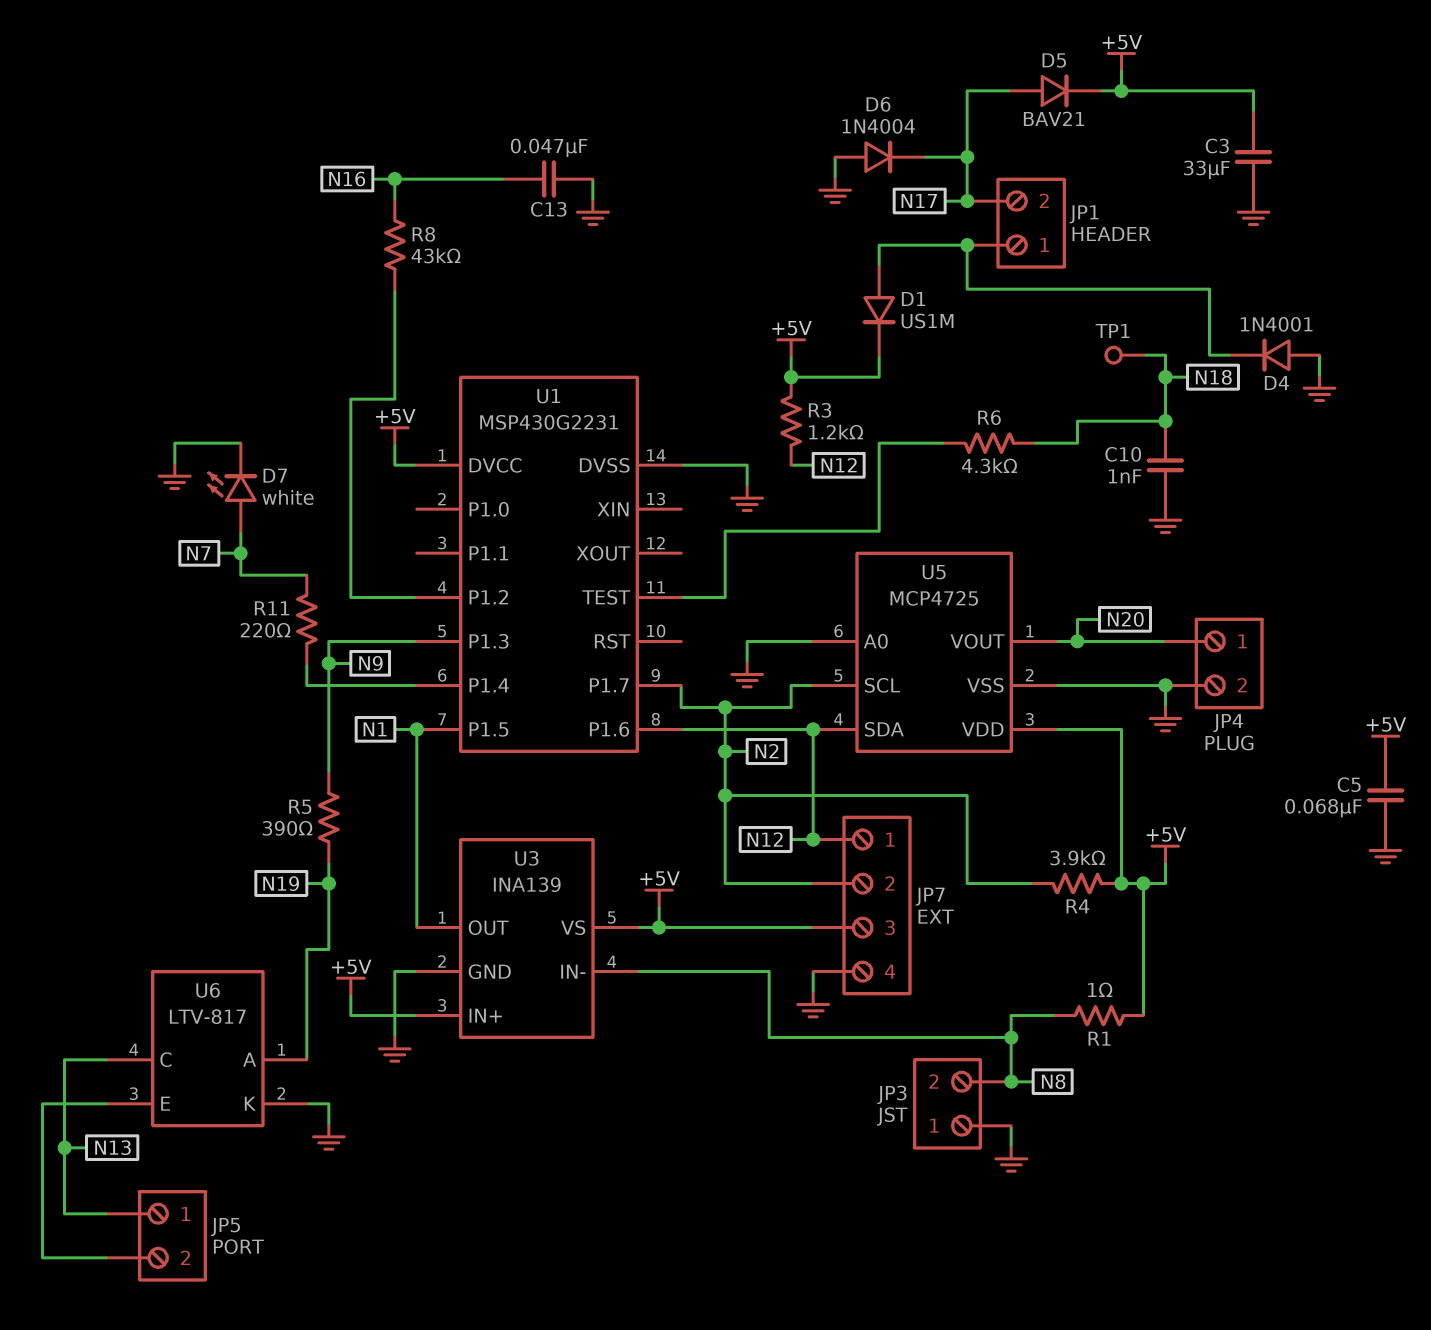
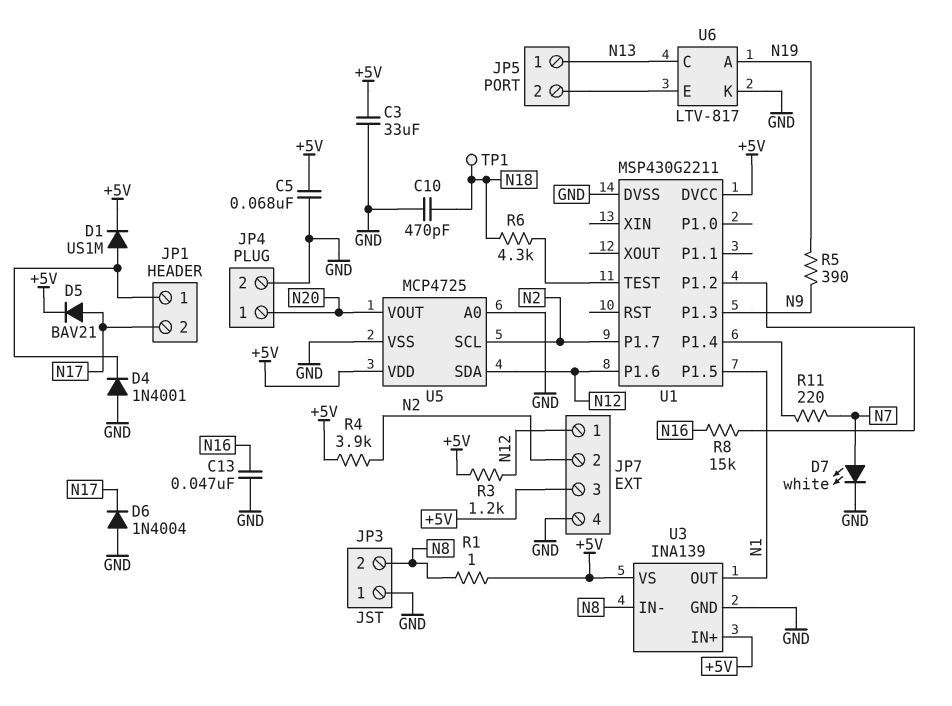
C10: 1nF (GND, N18) -> 470pF (GND, N18)
R8: 43k (N16, U1/P1.2) -> 15k (N16, U1/P1.2)
U1: MSP430G2231 -> MSP430G2211

